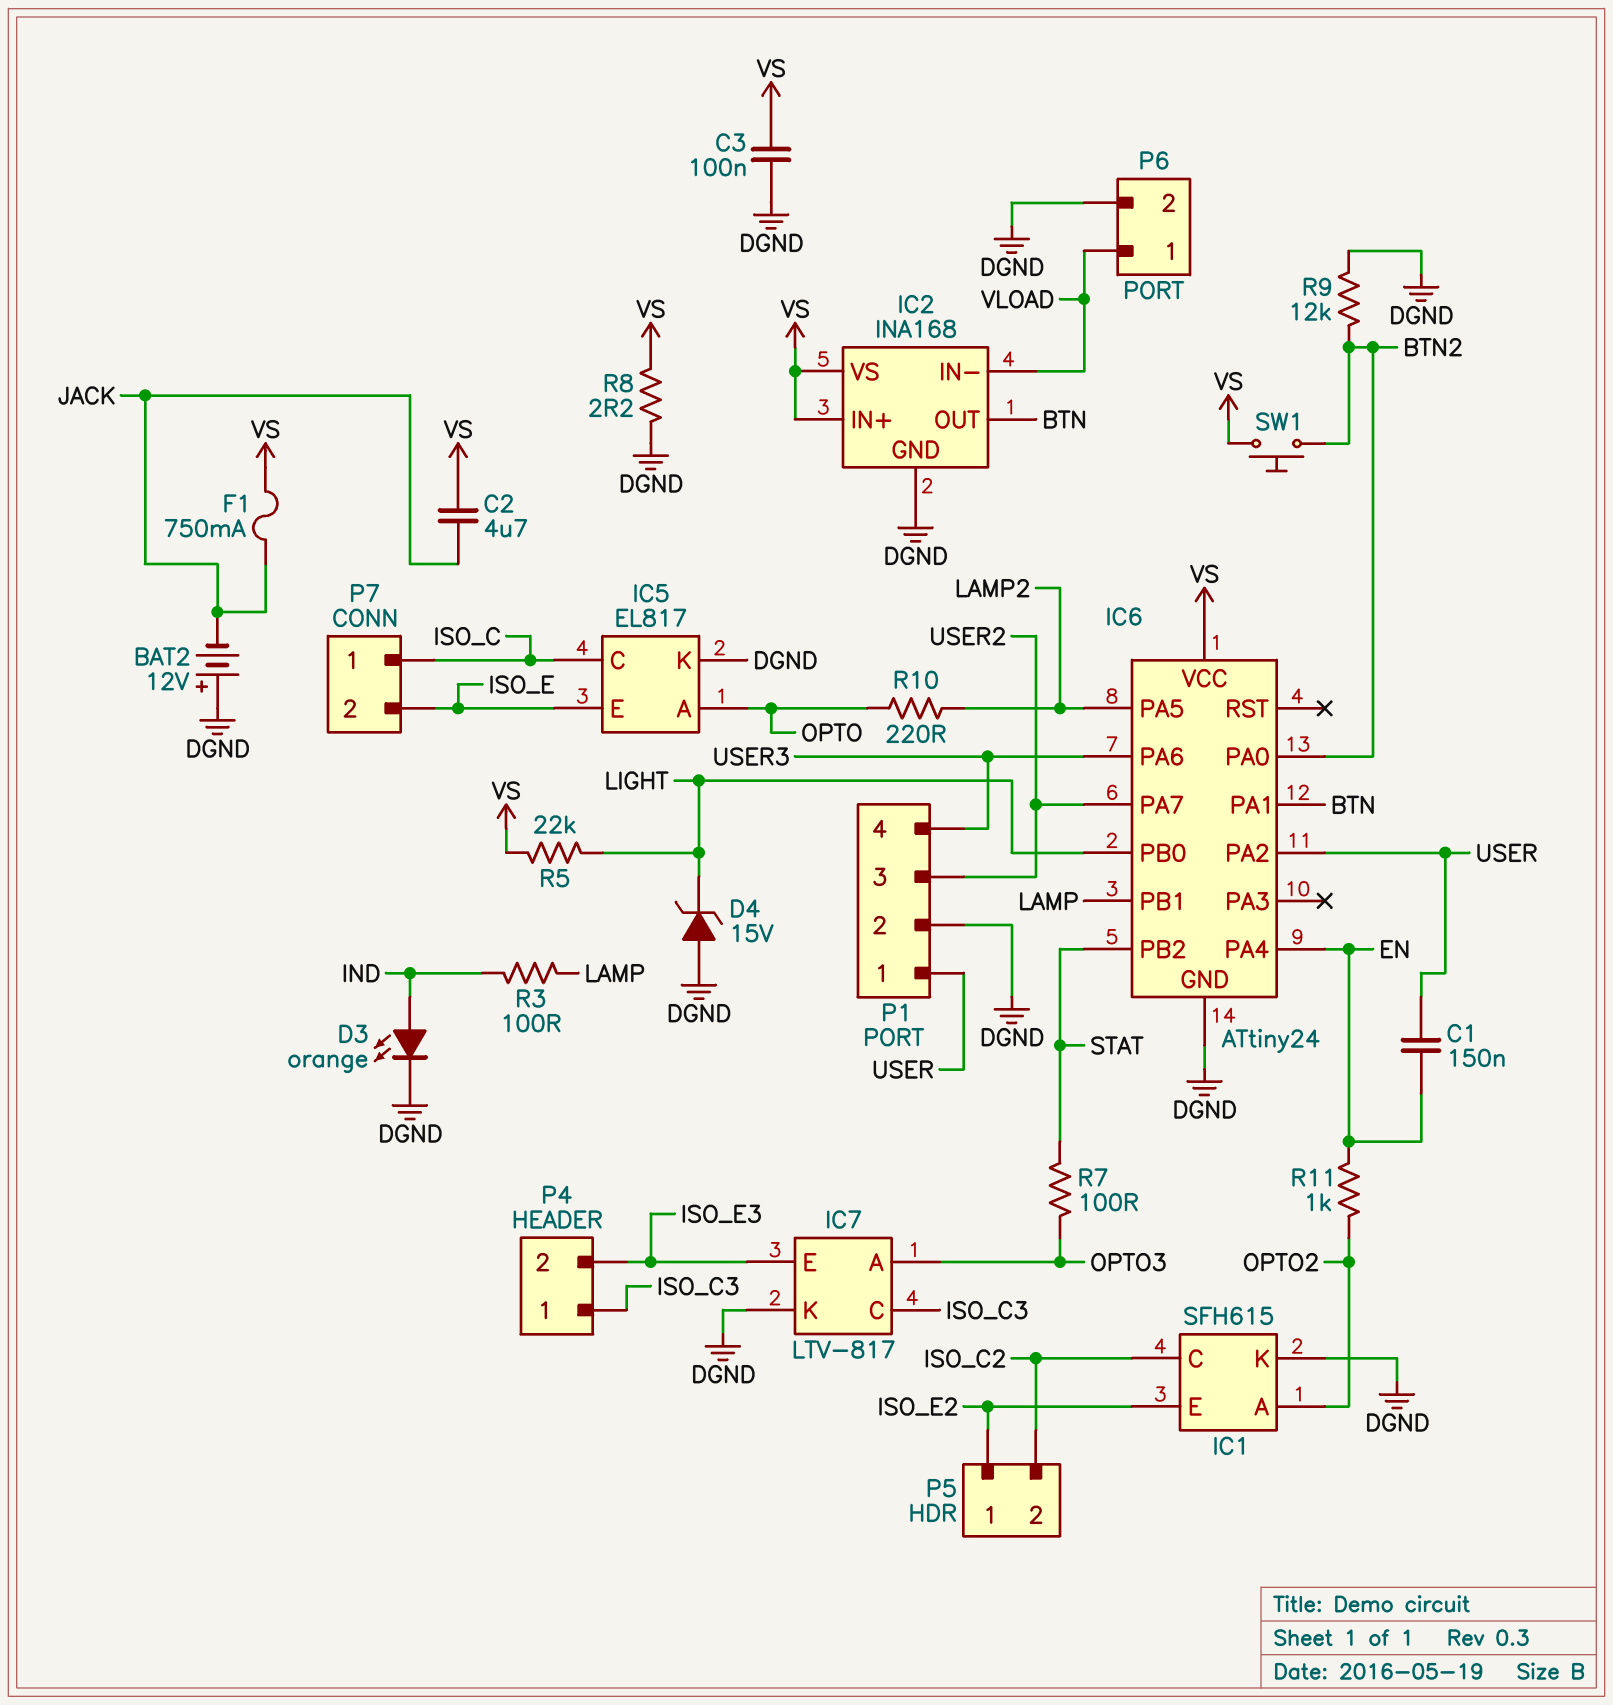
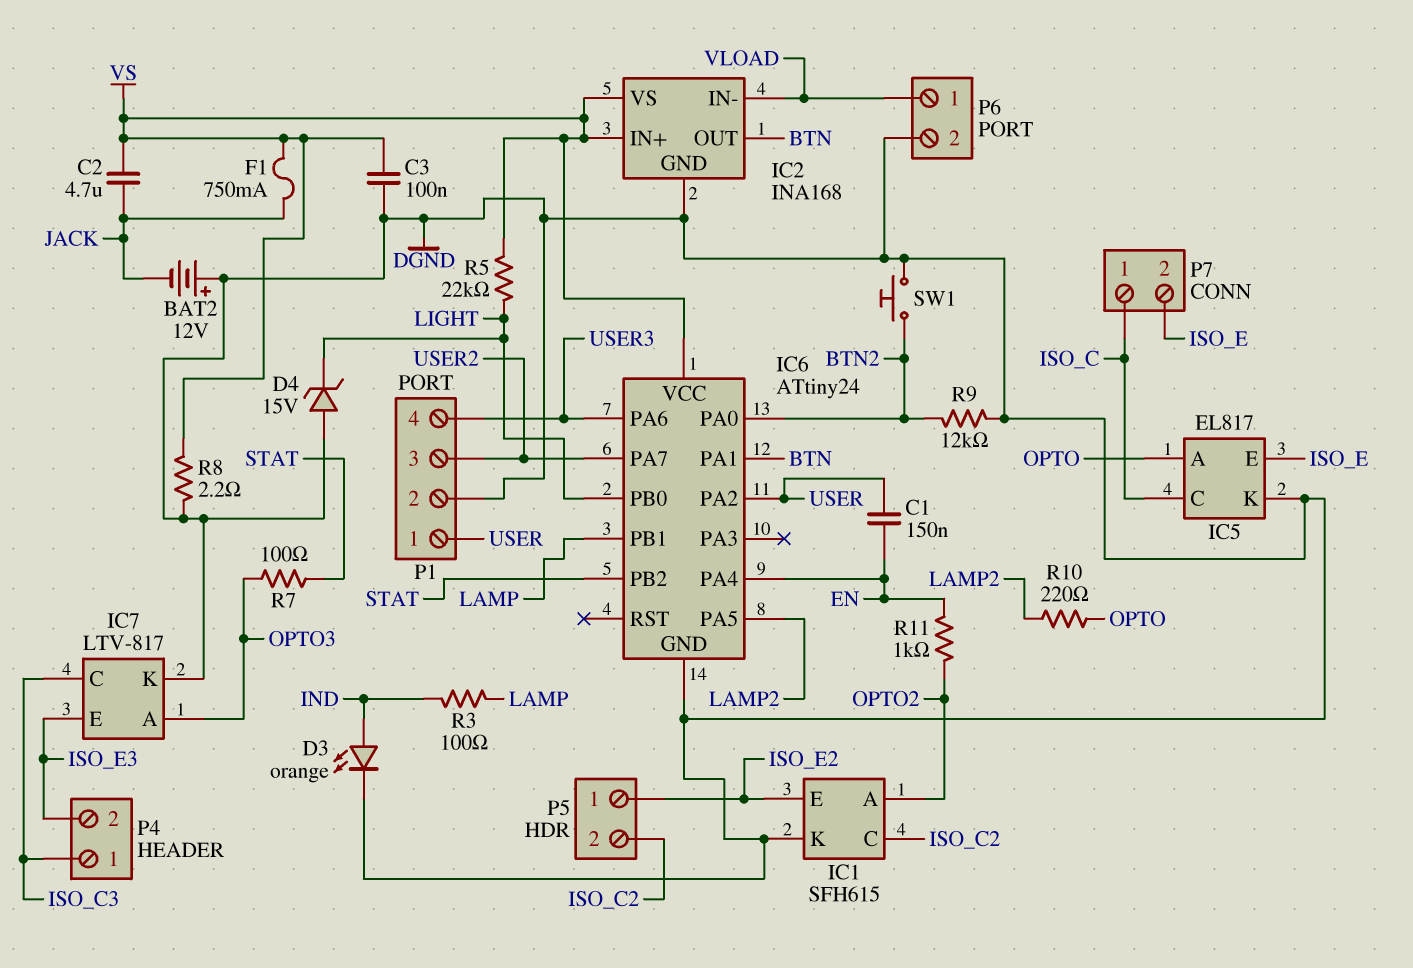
SW1: button (BTN2, VS) -> button (BTN2, DGND)

